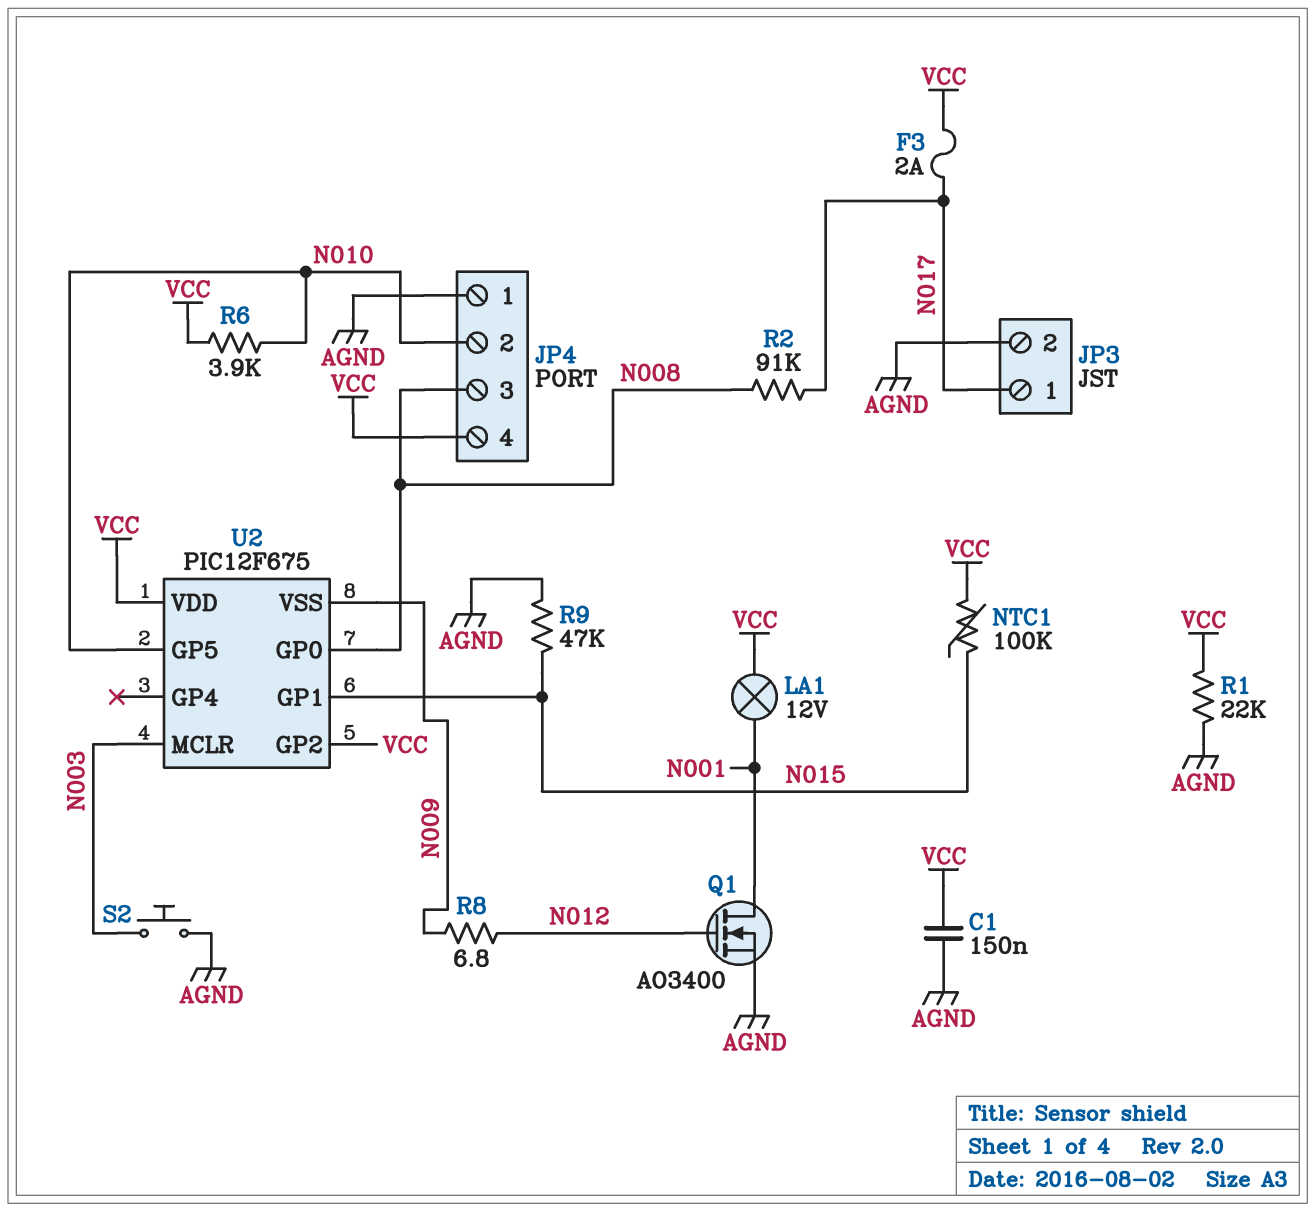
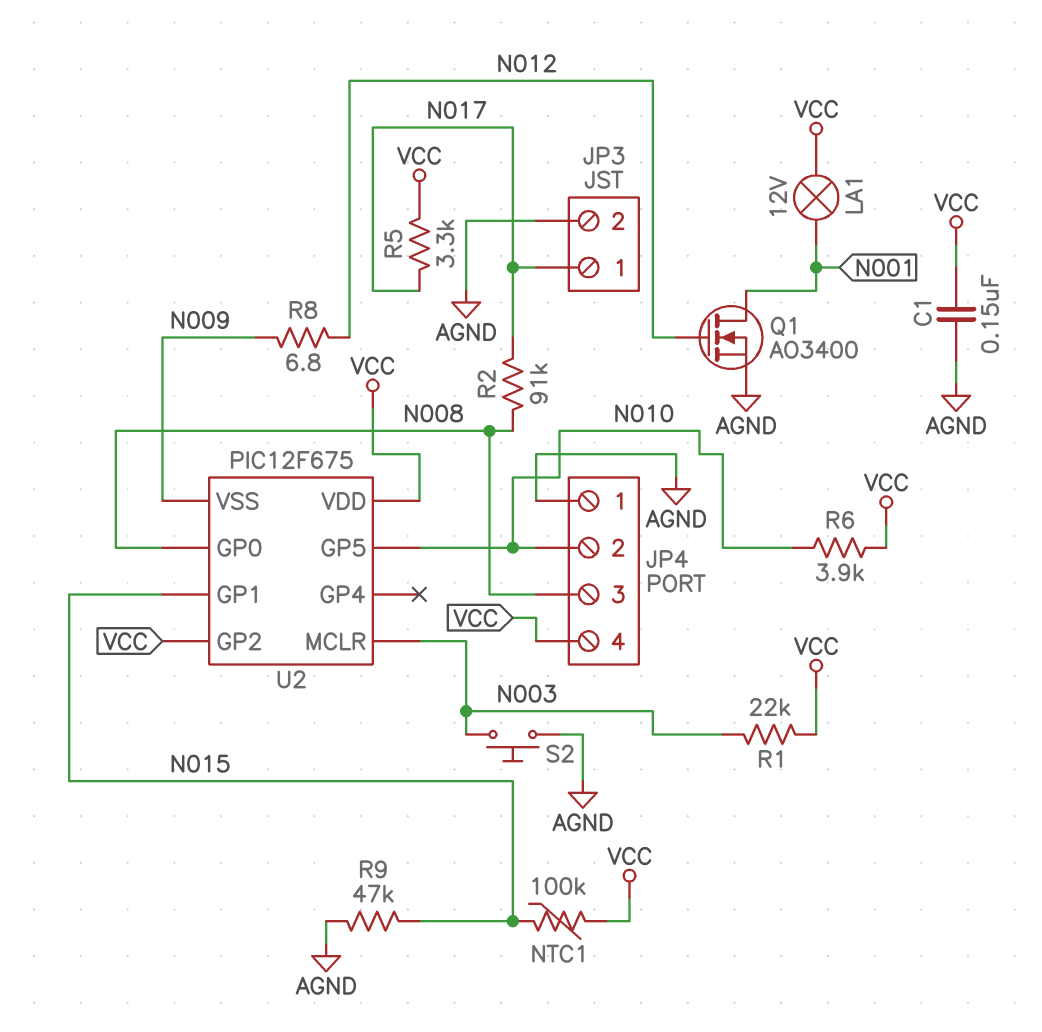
F3: 2A (N017, VCC) -> none
R1: 22k (AGND, VCC) -> 22k (N003, VCC)
R5: none -> 3.3k (N017, VCC)

